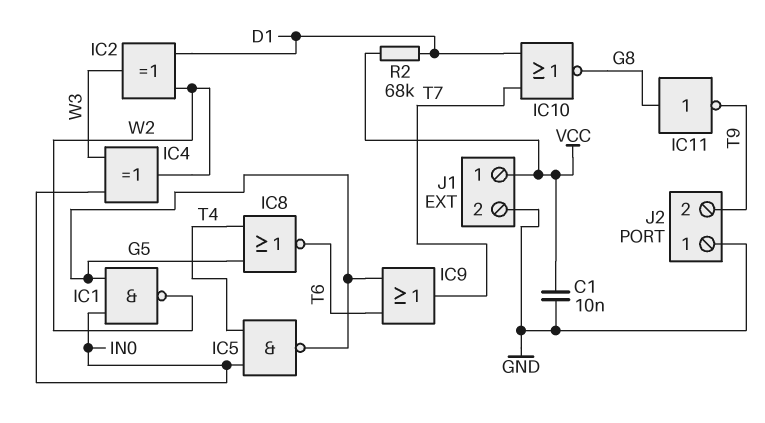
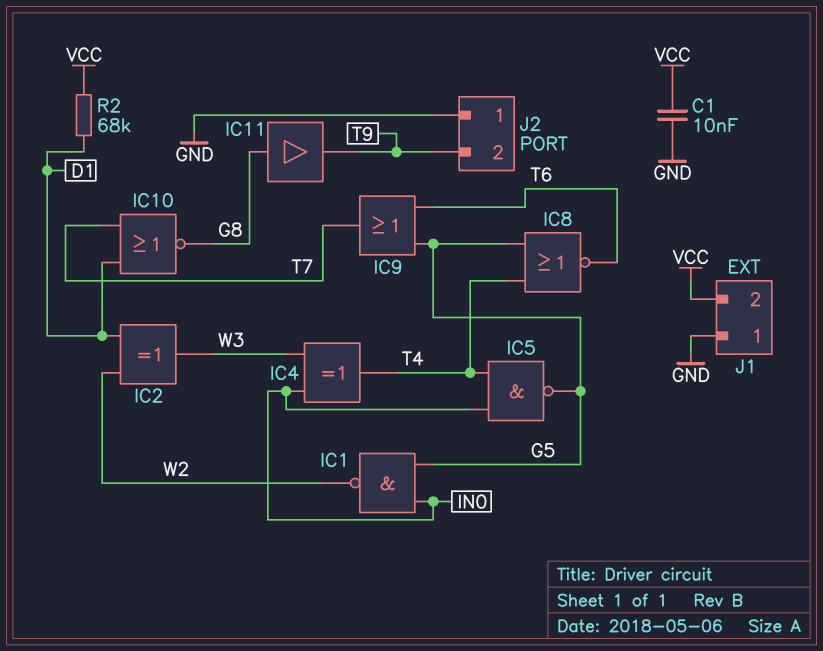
IC4: XOR (in IN0, in W3, out W2) -> XOR (in IN0, in W3, out T4)
IC11: NOT (in G8, out T9) -> buffer (in G8, out T9)
J1 pin 1: VCC -> GND
J1 pin 2: GND -> VCC

